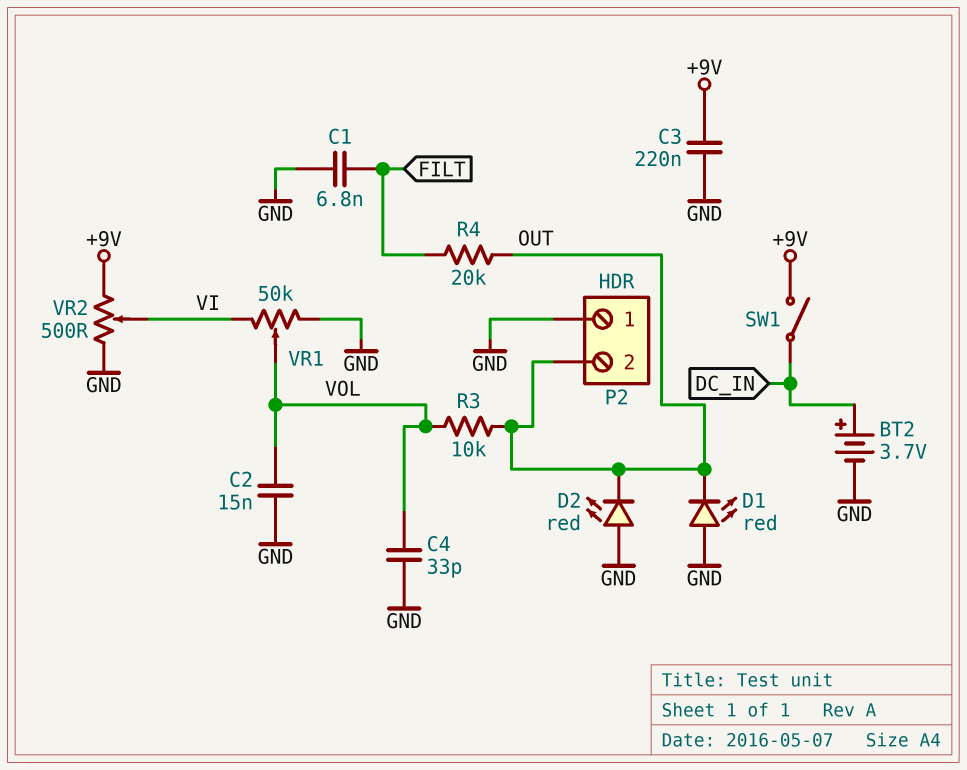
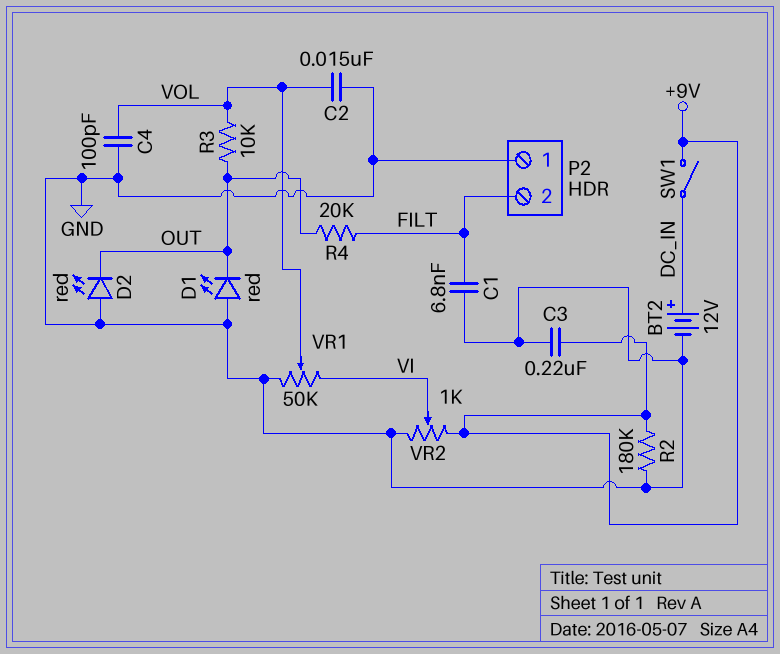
BT2: 3.7V (plus DC_IN, minus GND) -> 12V (plus DC_IN, minus GND)
C4: 33pF (GND, VOL) -> 100pF (GND, VOL)
P2 pin 2: OUT -> FILT
R2: none -> 180k (+9V, GND)
VR2: 500 (+9V, GND, wiper VI) -> 1k (+9V, GND, wiper VI)

